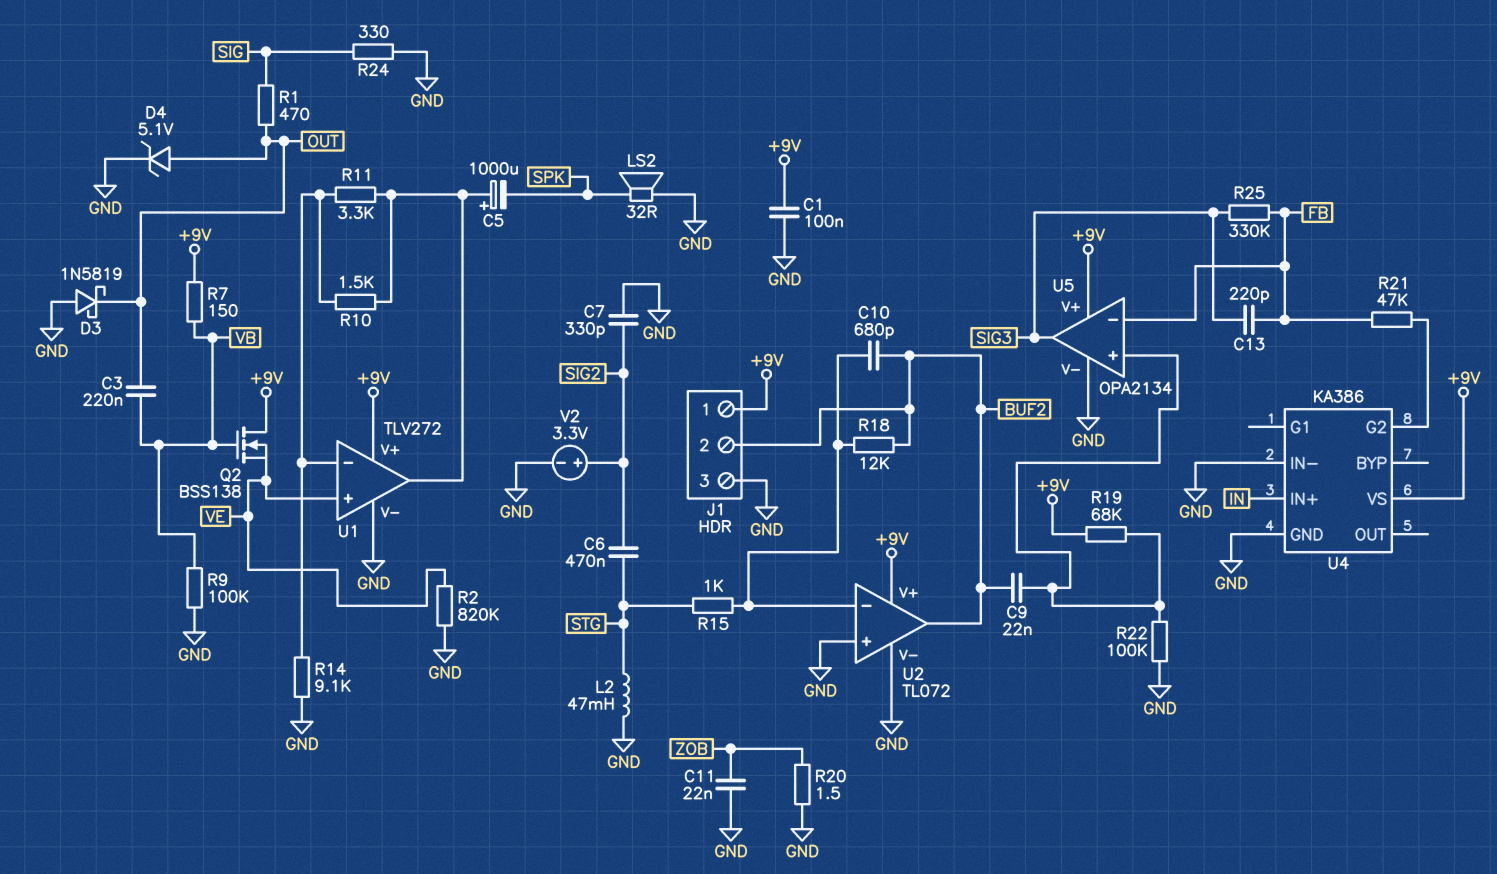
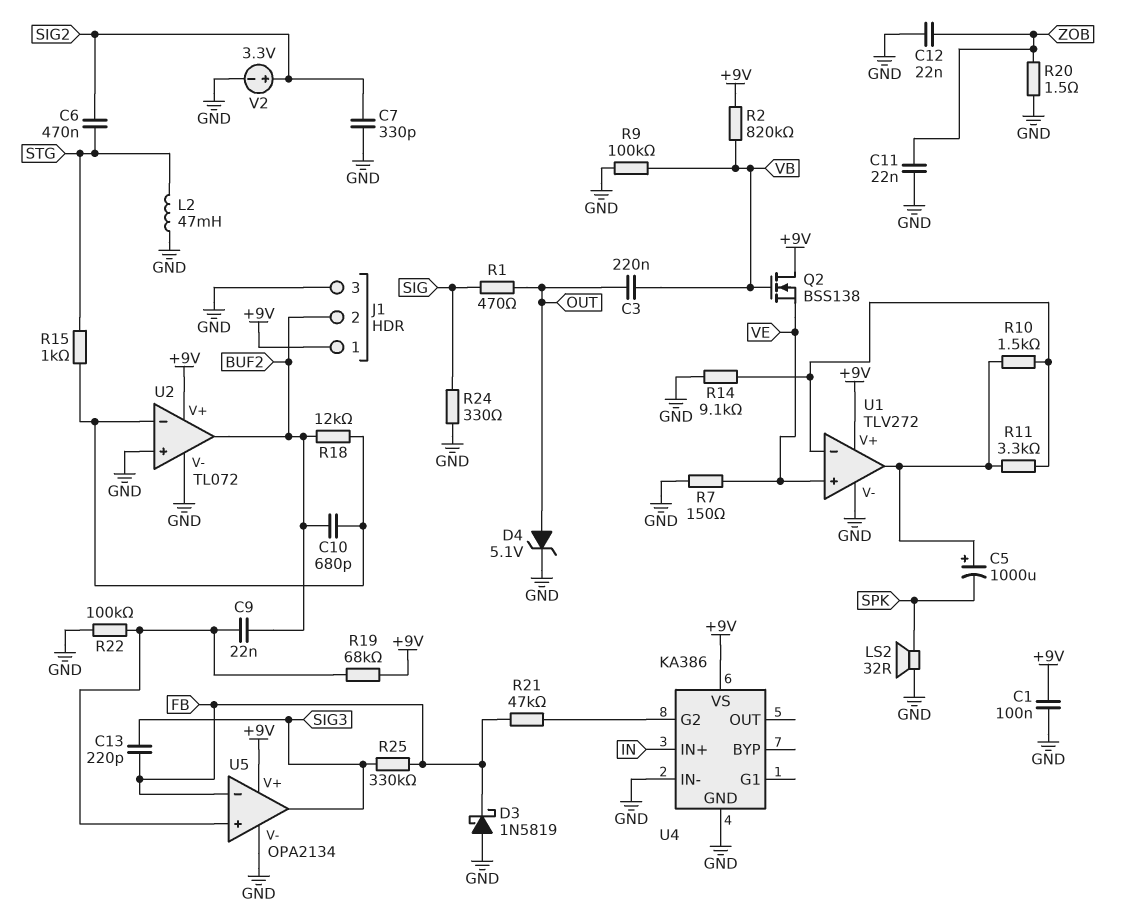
C12: none -> 22nF (GND, ZOB)
D3: schottky 1N5819 (A GND, K OUT) -> schottky 1N5819 (A GND, K FB)
R2: 820k (GND, VE) -> 820k (+9V, VB)
R7: 150 (+9V, VB) -> 150 (GND, VE)

